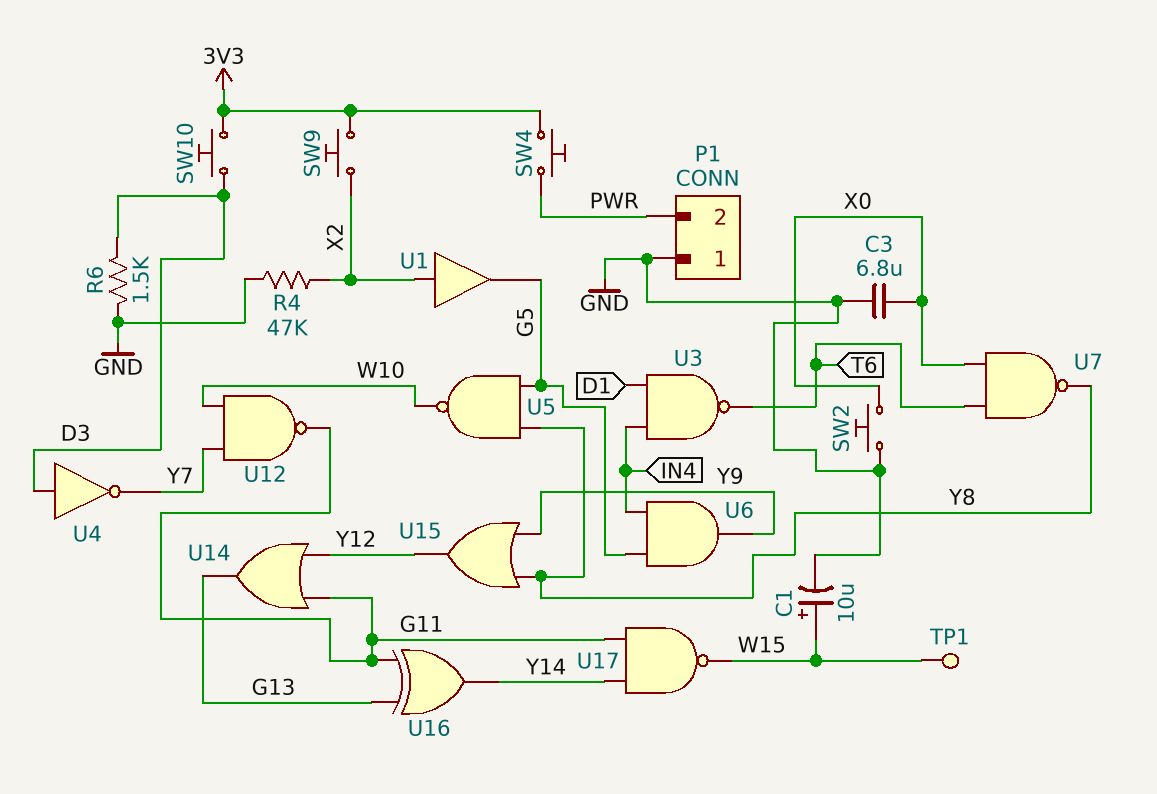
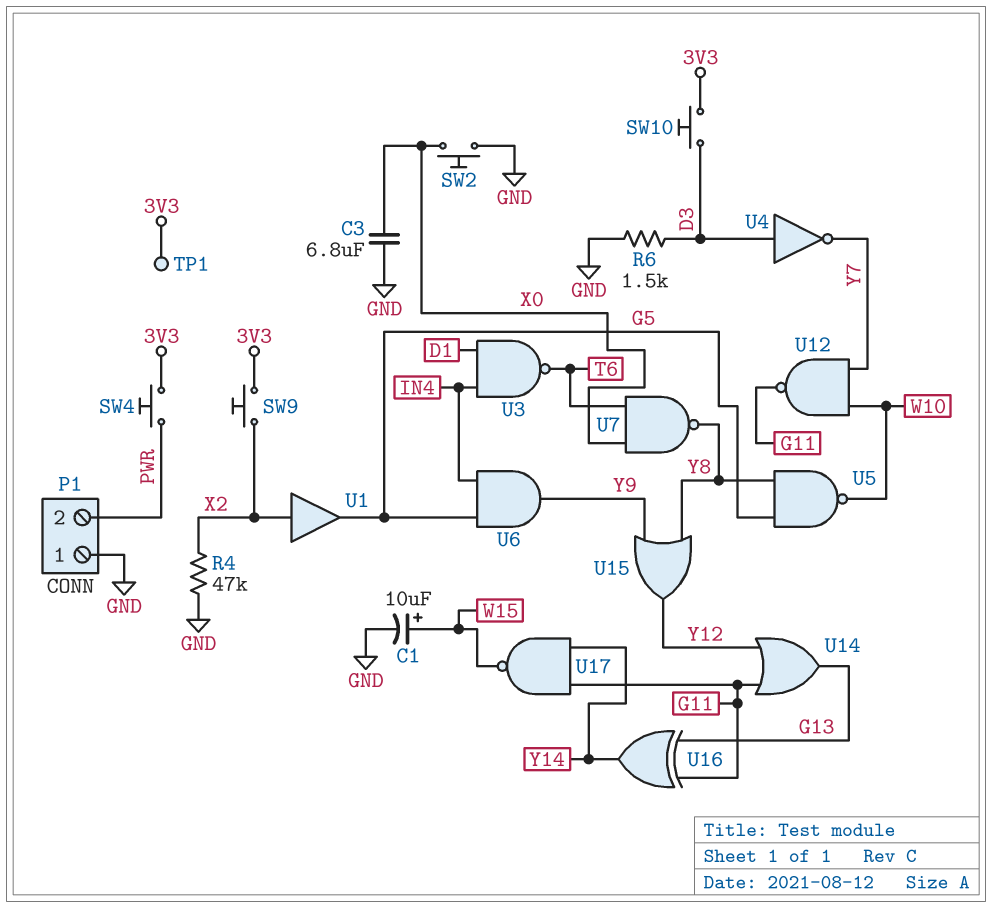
TP1: test point (W15) -> test point (3V3)

